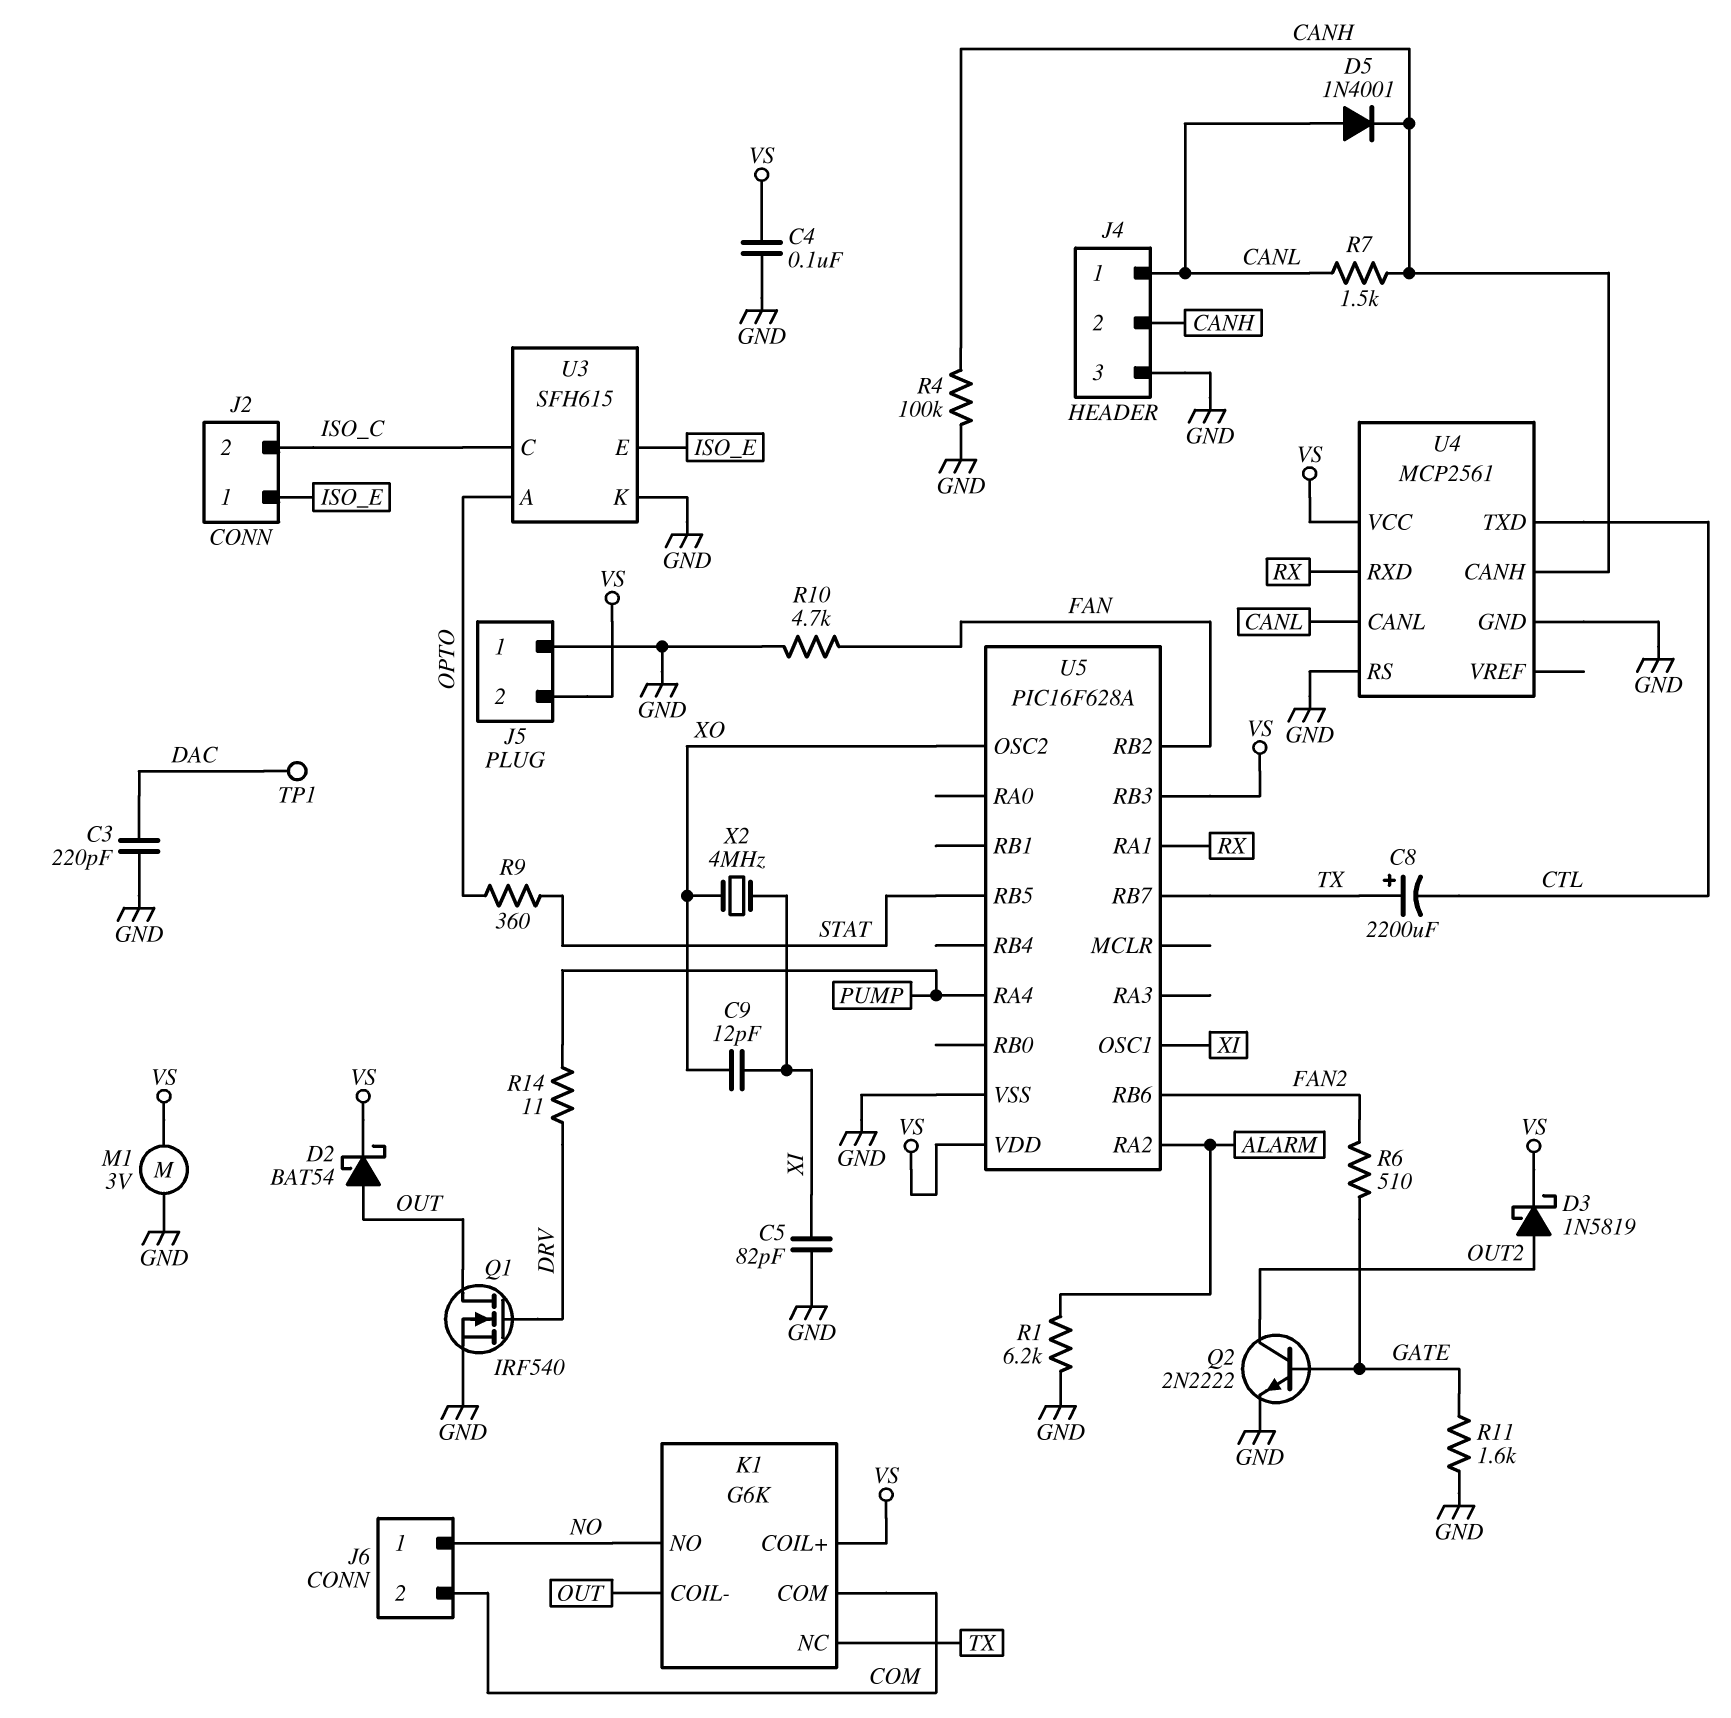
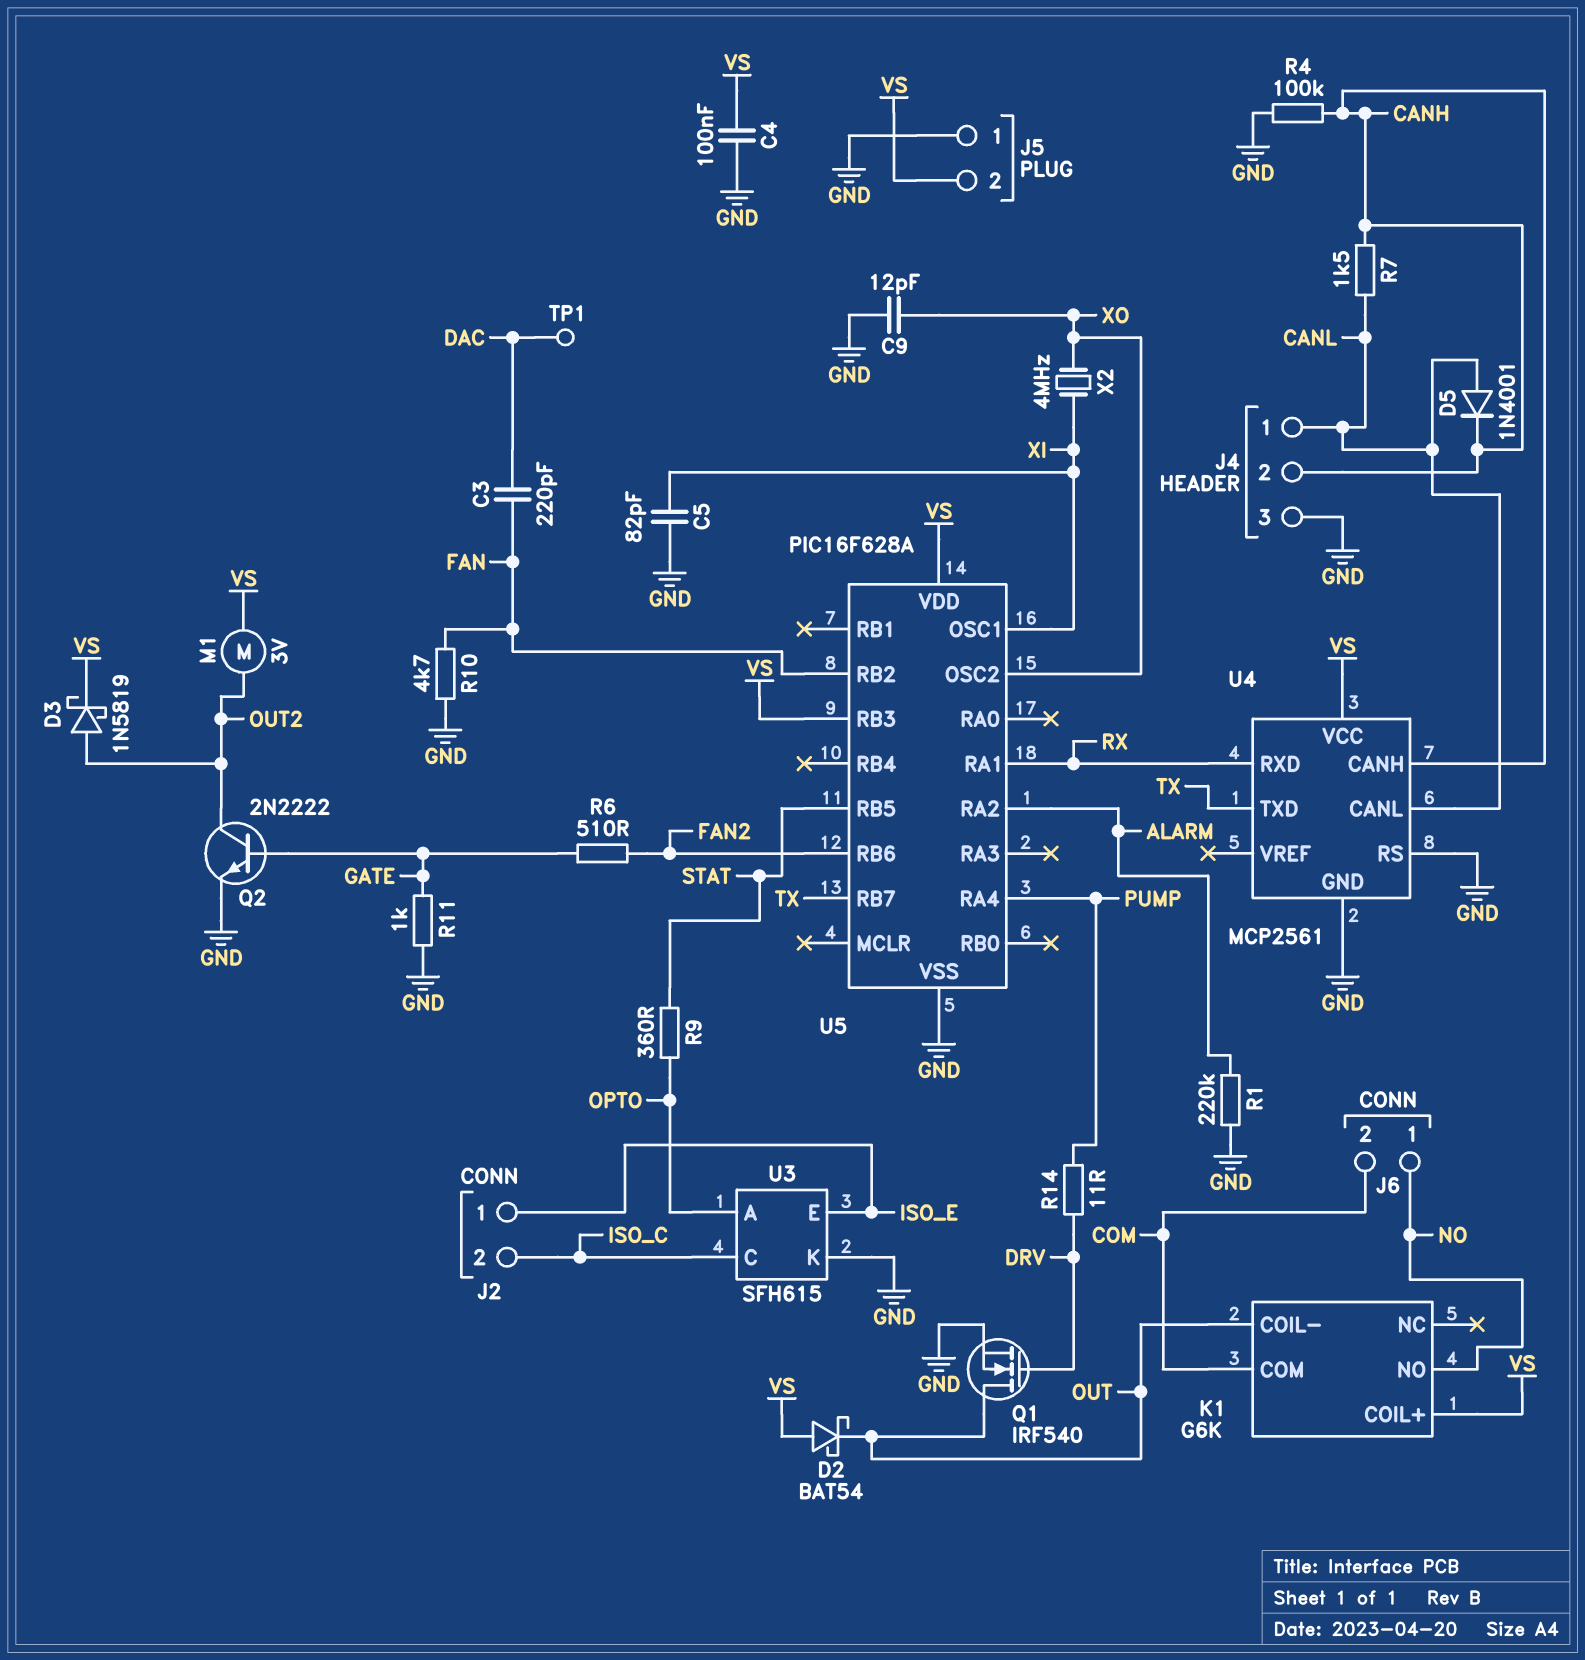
C3: 220pF (DAC, GND) -> 220pF (DAC, FAN)
C8: 2200uF (plus TX, minus CTL) -> none
C9: 12pF (XI, XO) -> 12pF (GND, XO)
D2: schottky BAT54 (A OUT, K VS) -> schottky BAT54 (A VS, K OUT)
K1 pin NC: TX -> none
M1: motor 3V (GND, VS) -> motor 3V (OUT2, VS)
R1: 6.2k (ALARM, GND) -> 220k (ALARM, GND)
R11: 1.6k (GATE, GND) -> 1k (GATE, GND)
U4 pin TXD: CTL -> TX

